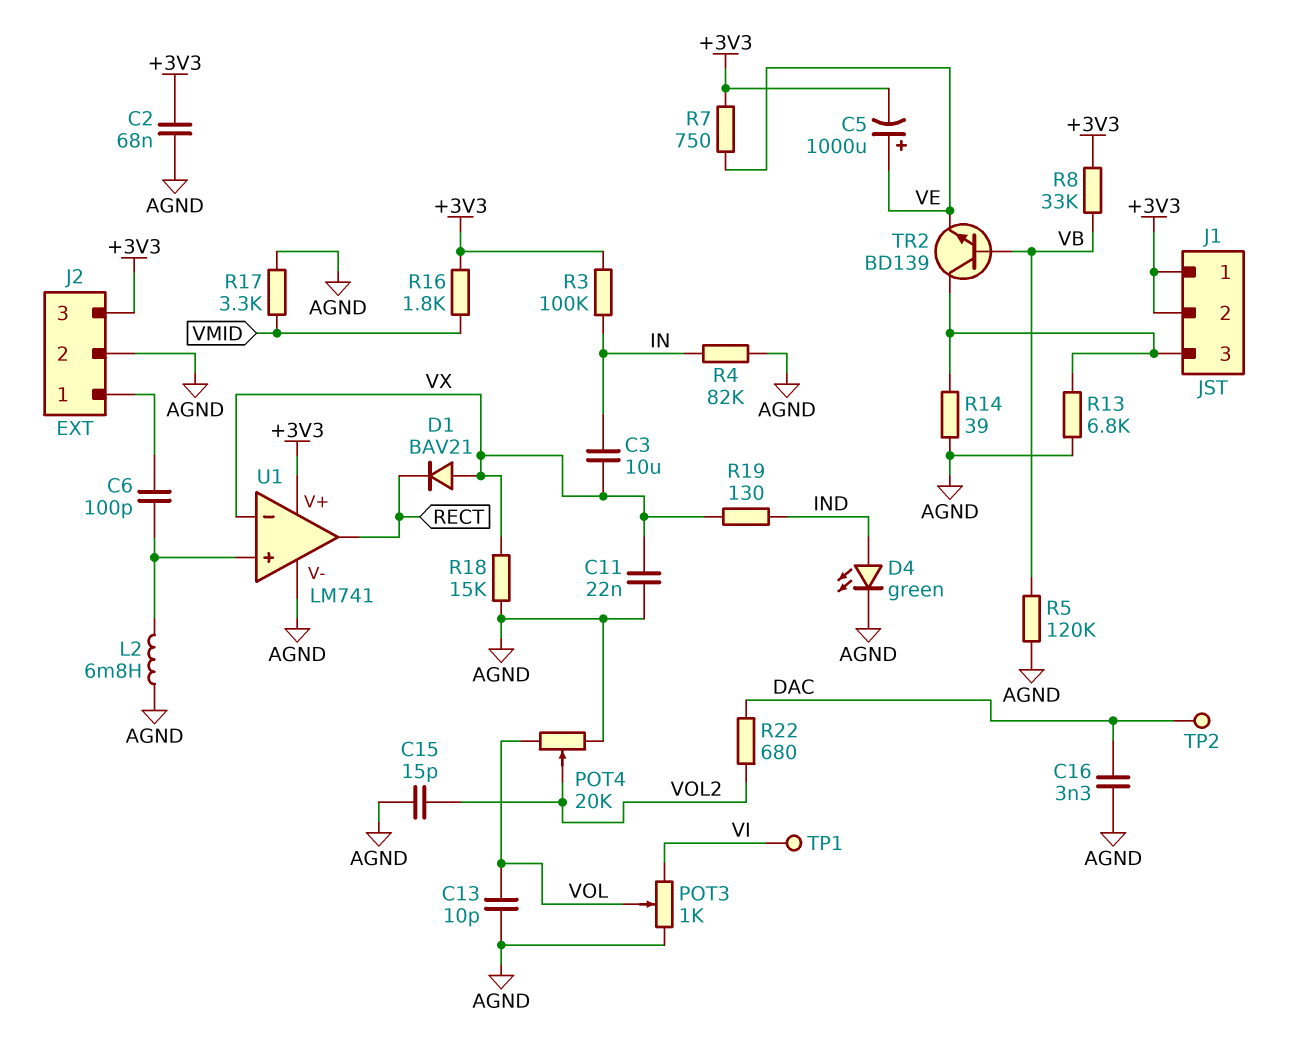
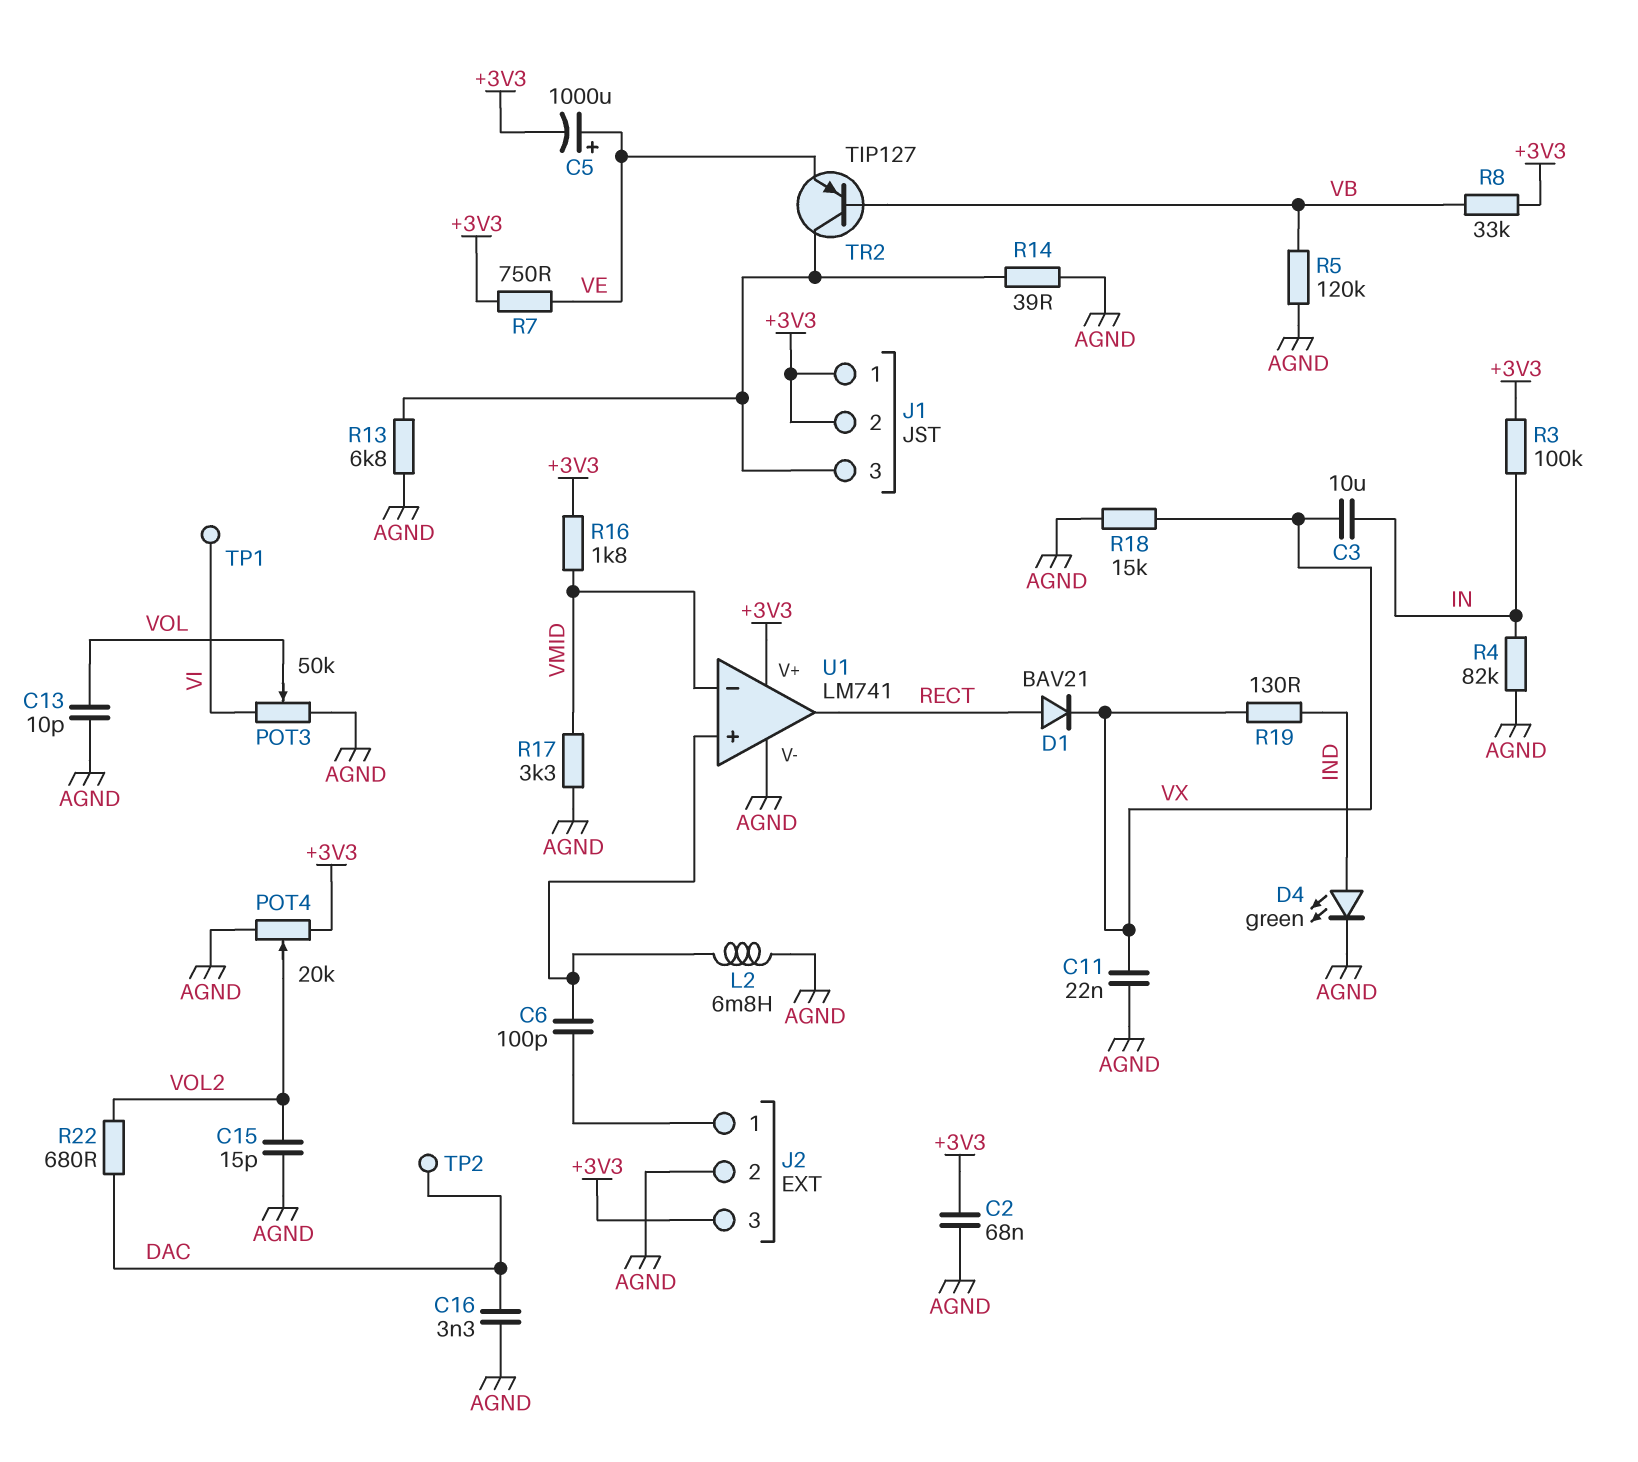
D1: diode BAV21 (A VX, K RECT) -> diode BAV21 (A RECT, K VX)
POT3: 1k (AGND, VI, wiper VOL) -> 50k (AGND, VI, wiper VOL)
POT4: 20k (AGND, VOL, wiper VOL2) -> 20k (+3V3, AGND, wiper VOL2)
TR2: NPN BD139 (B VB, C J1/3, E VE) -> PNP TIP127 (B VB, C J1/3, E VE)
U1 pin in-: VX -> VMID

